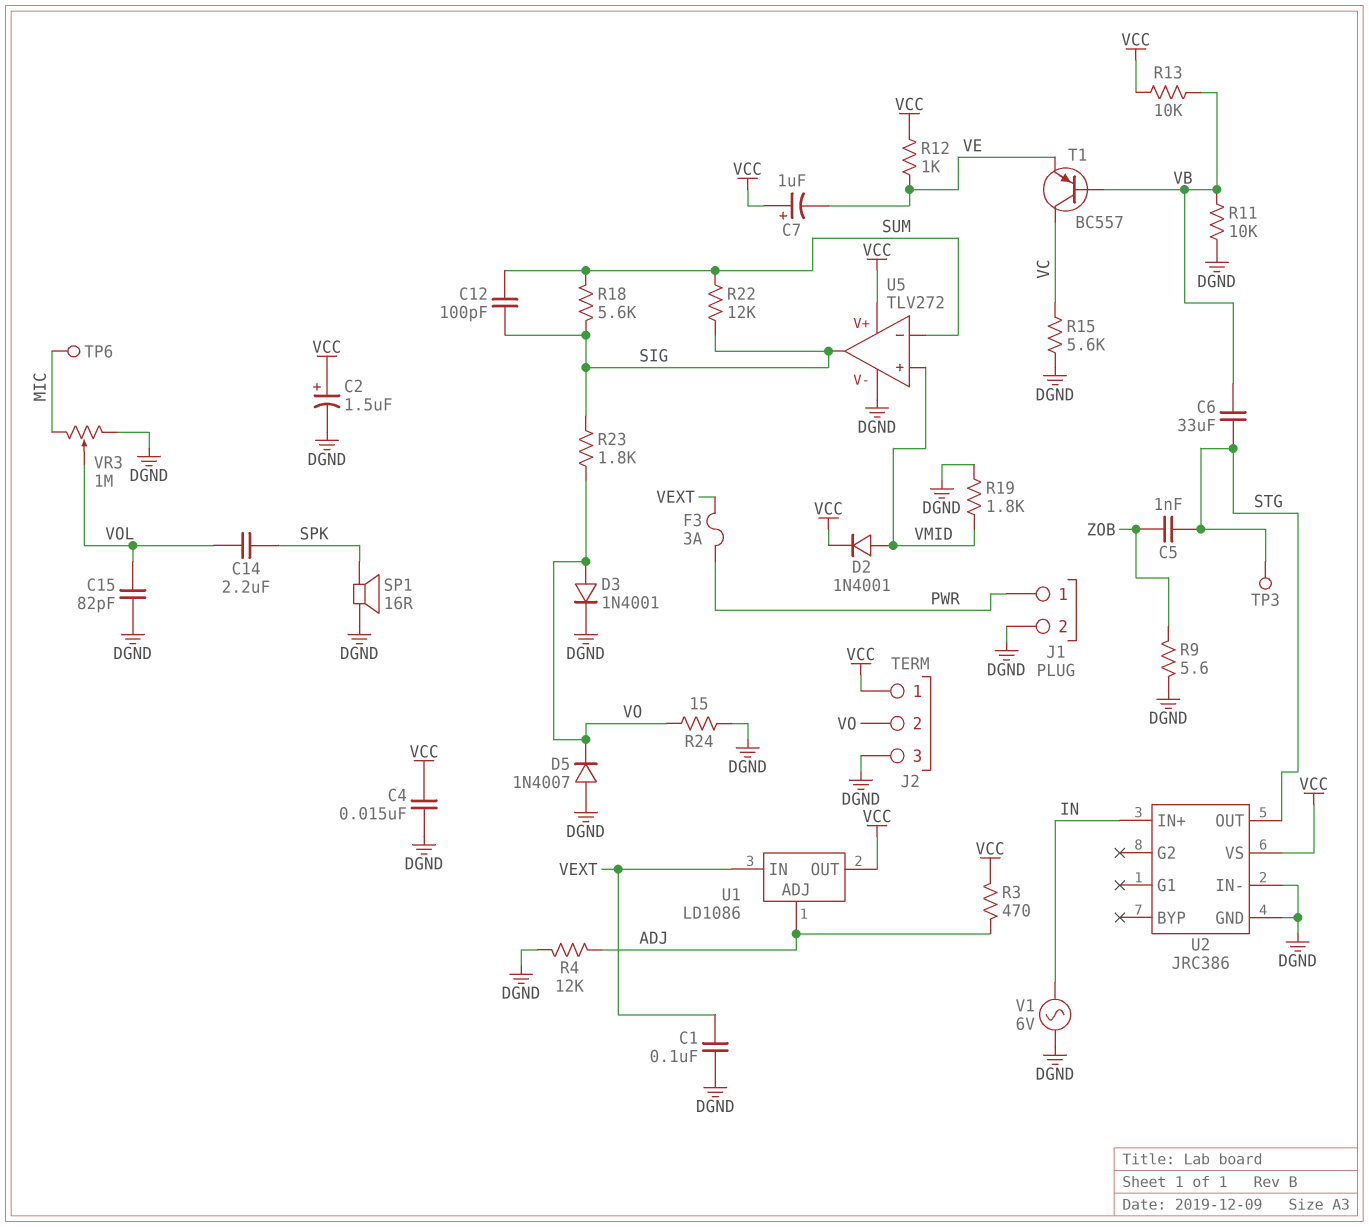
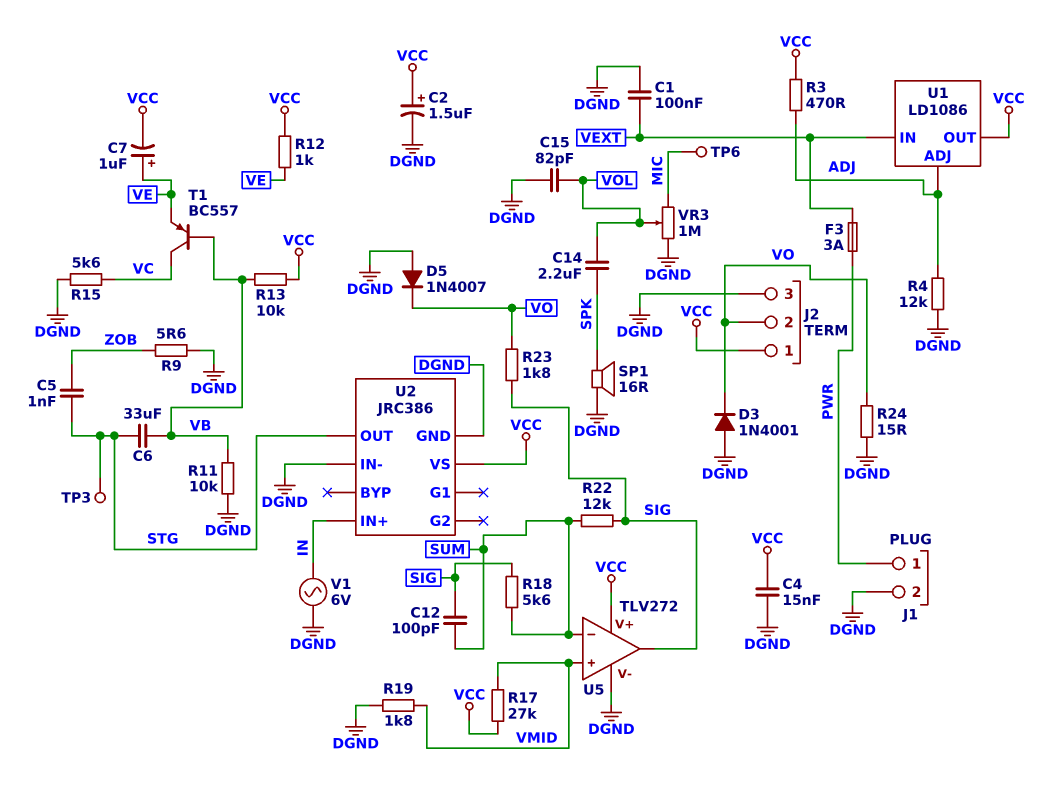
C7: 1uF (plus VCC, minus VE) -> 1uF (plus VE, minus VCC)
D2: diode 1N4001 (A VMID, K VCC) -> none
D3: diode 1N4001 (A VO, K DGND) -> diode 1N4001 (A DGND, K VO)
R17: none -> 27k (VCC, VMID)

